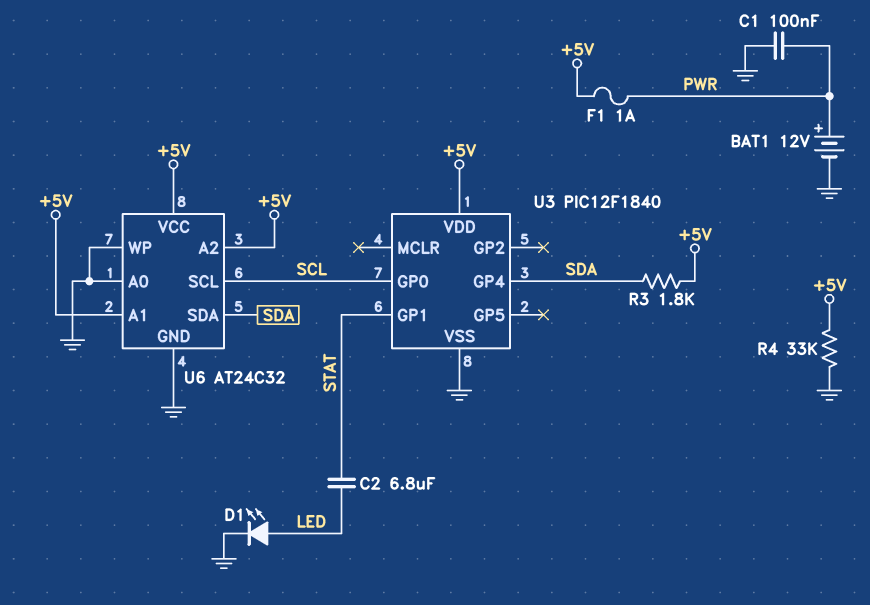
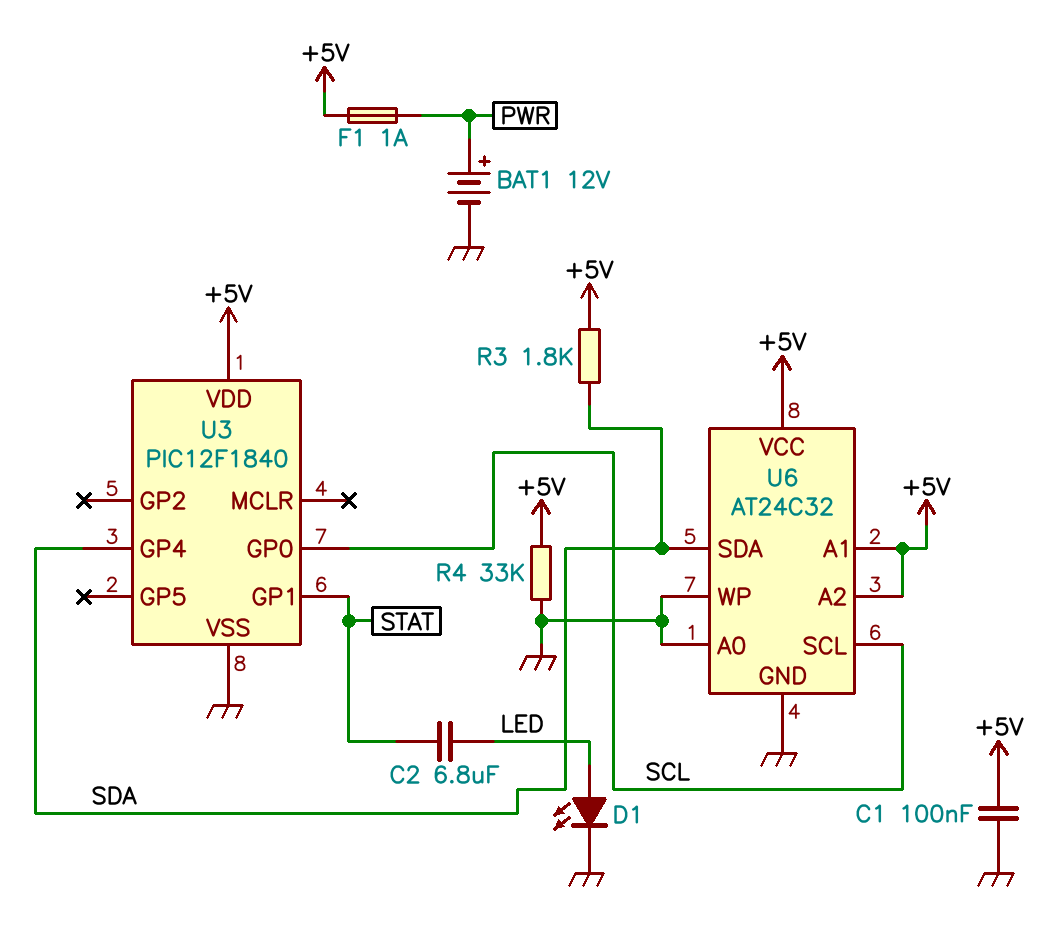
C1: 100nF (GND, PWR) -> 100nF (+5V, GND)

